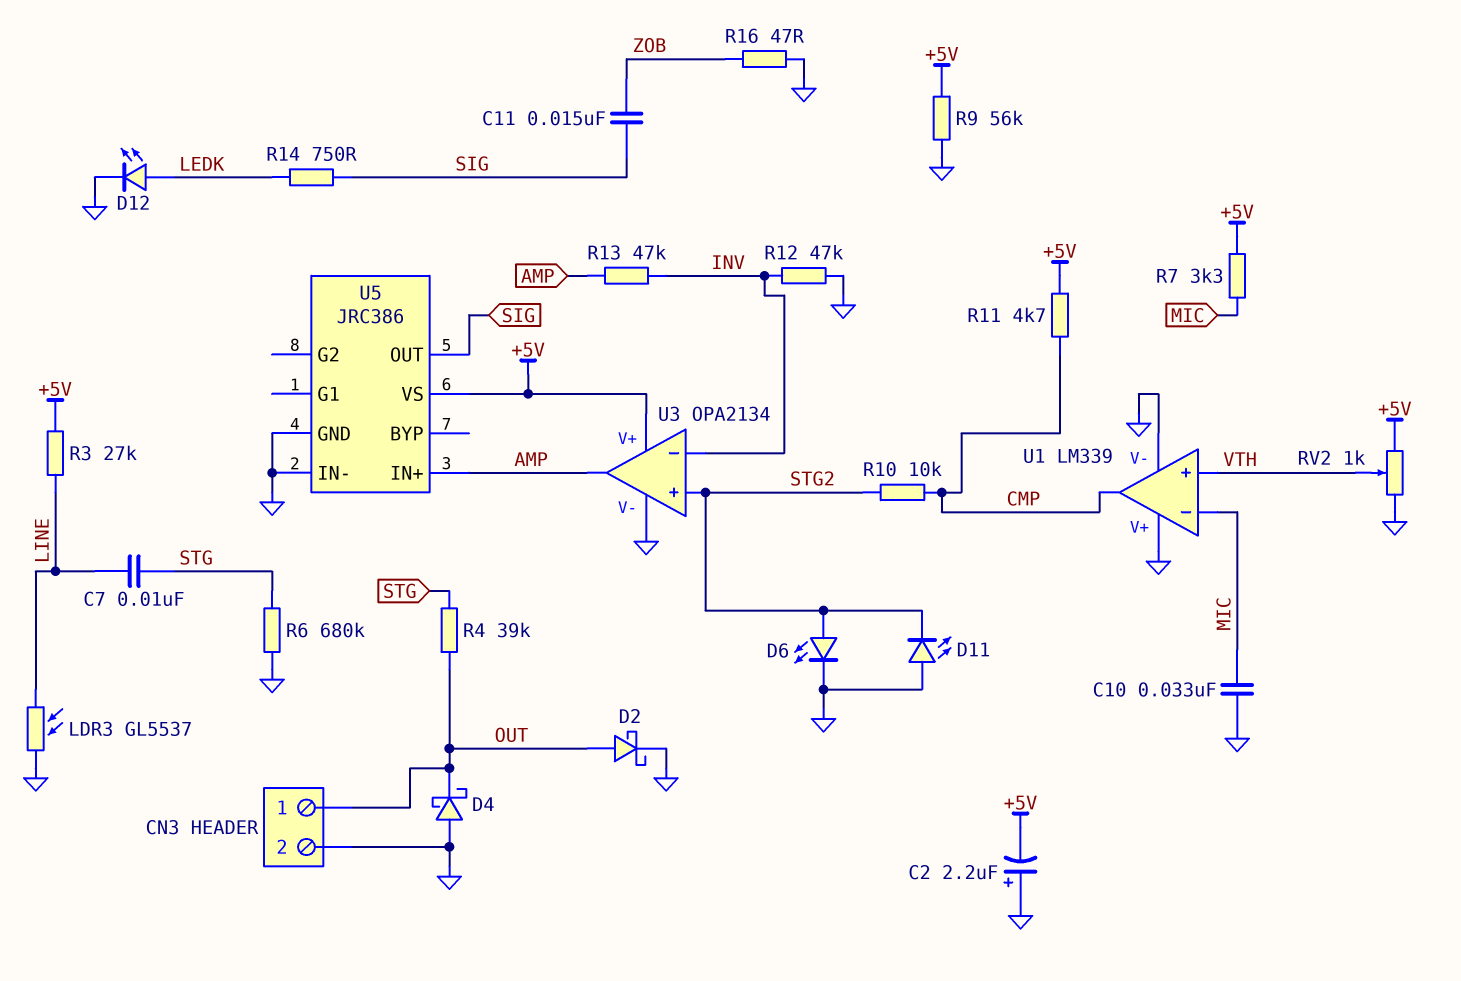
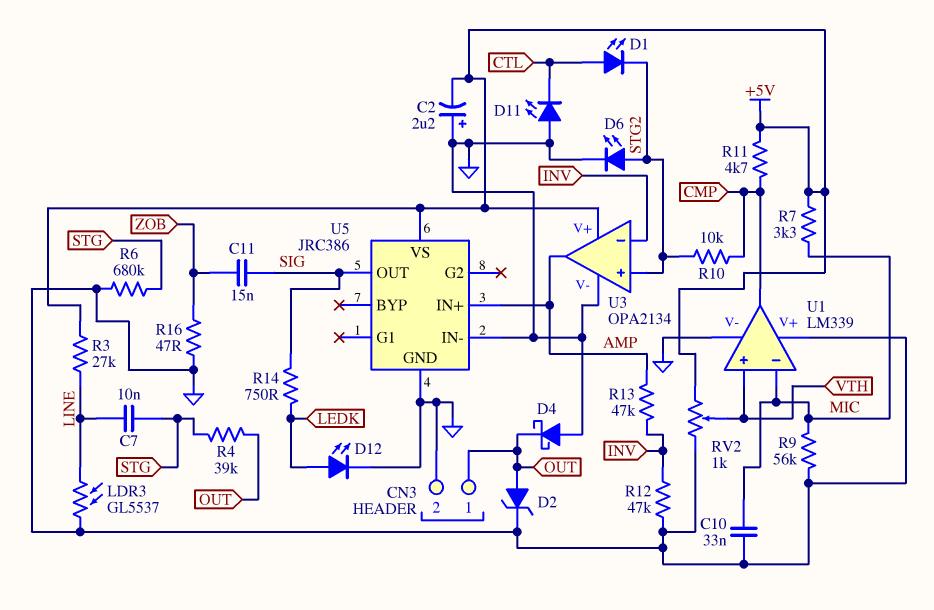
D1: none -> LED (A CTL, K STG2)
D2: schottky (A OUT, K GND) -> zener (A OUT, K GND)
D11: LED (A GND, K STG2) -> LED (A GND, K CTL)
R9: 56k (+5V, GND) -> 56k (GND, MIC)

